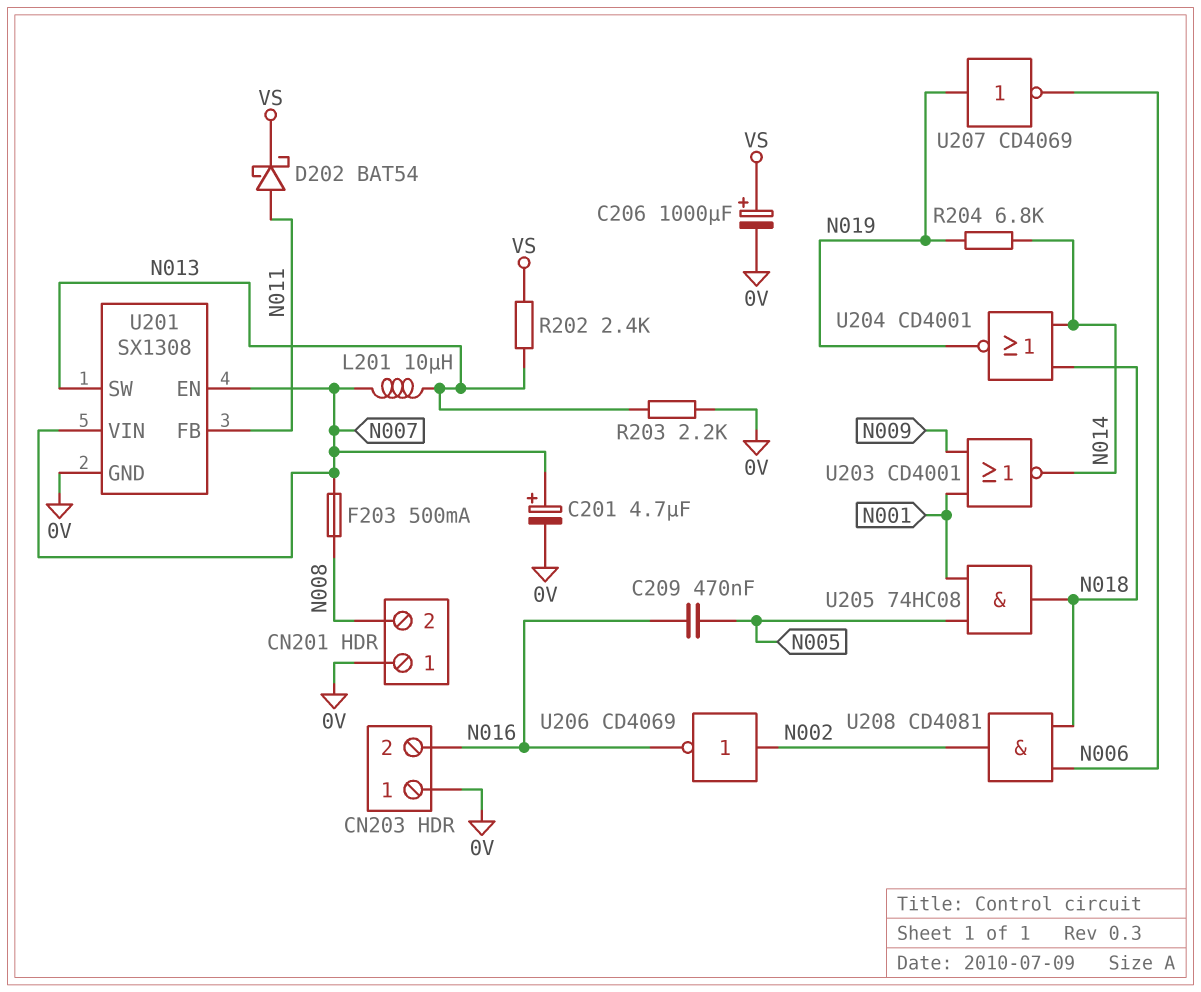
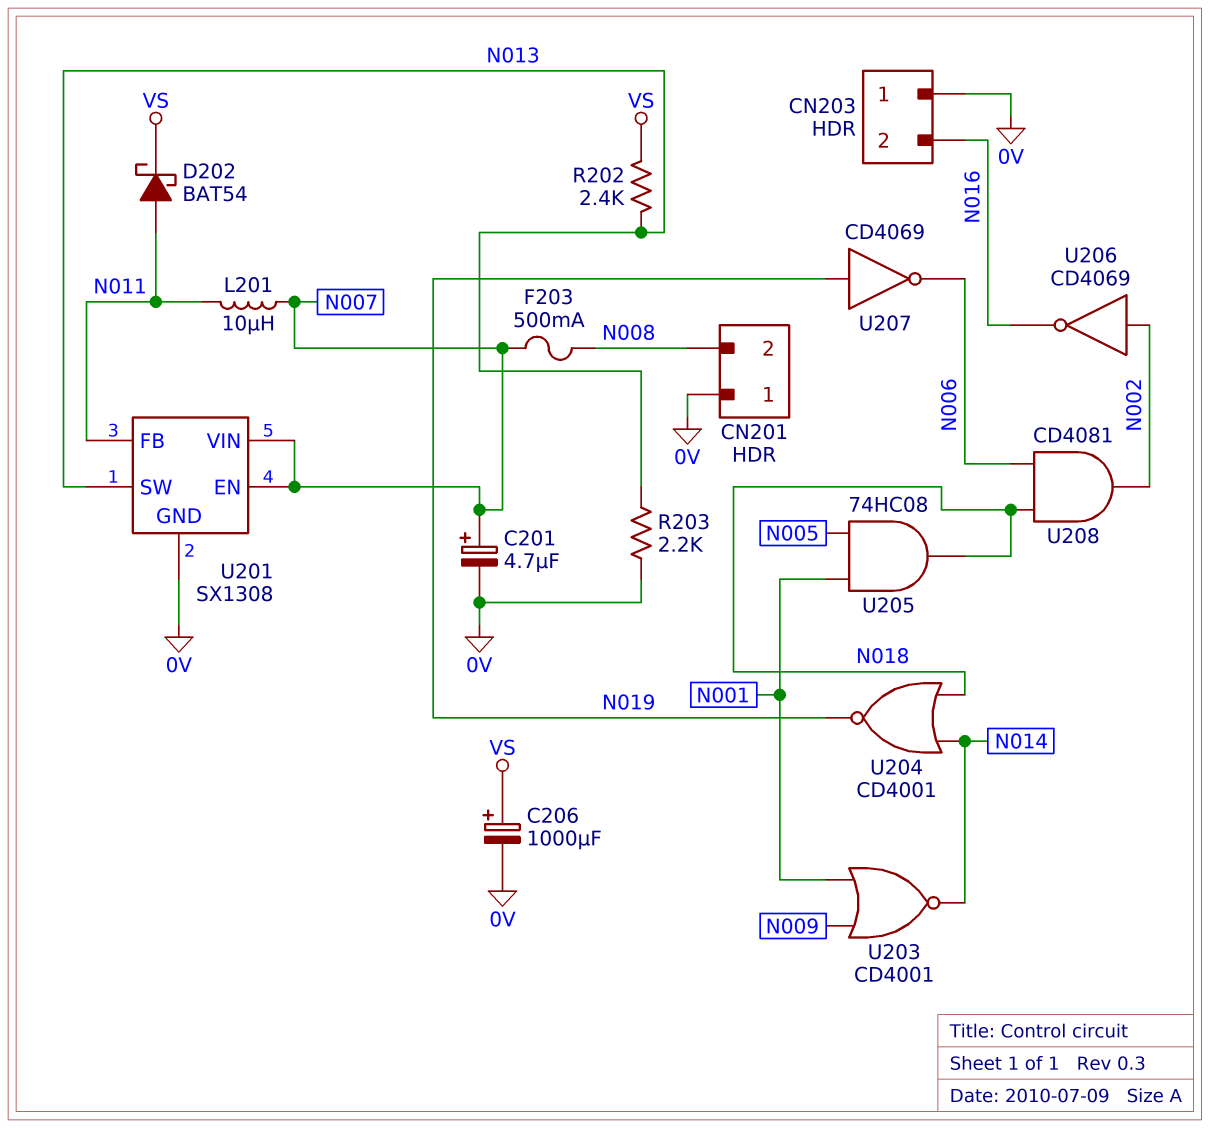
C209: 470nF (N005, N016) -> none
L201: 10uH (N007, N013) -> 10uH (N007, N011)
R204: 6.8k (N014, N019) -> none

